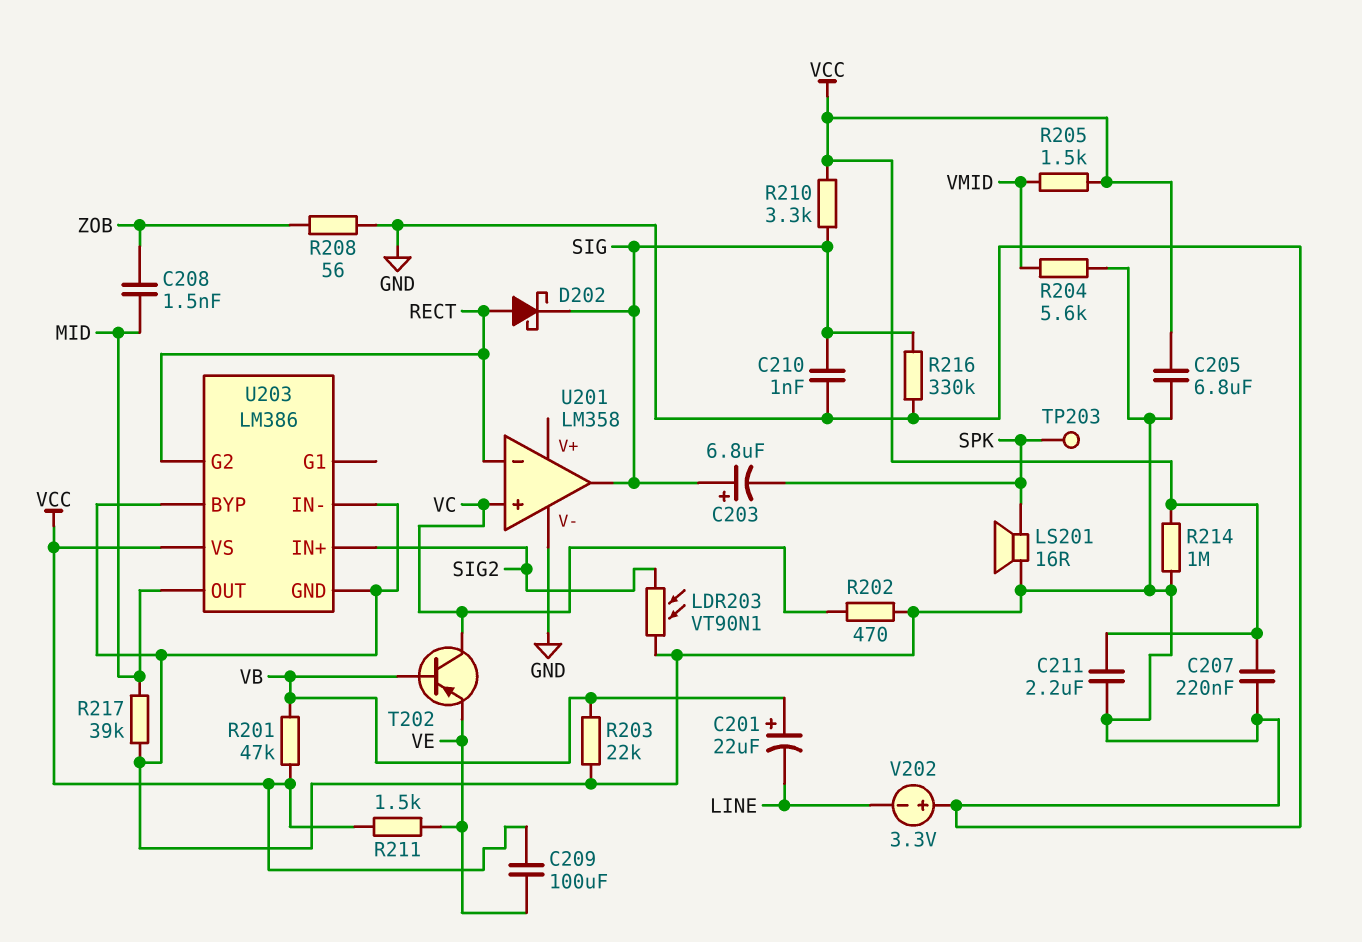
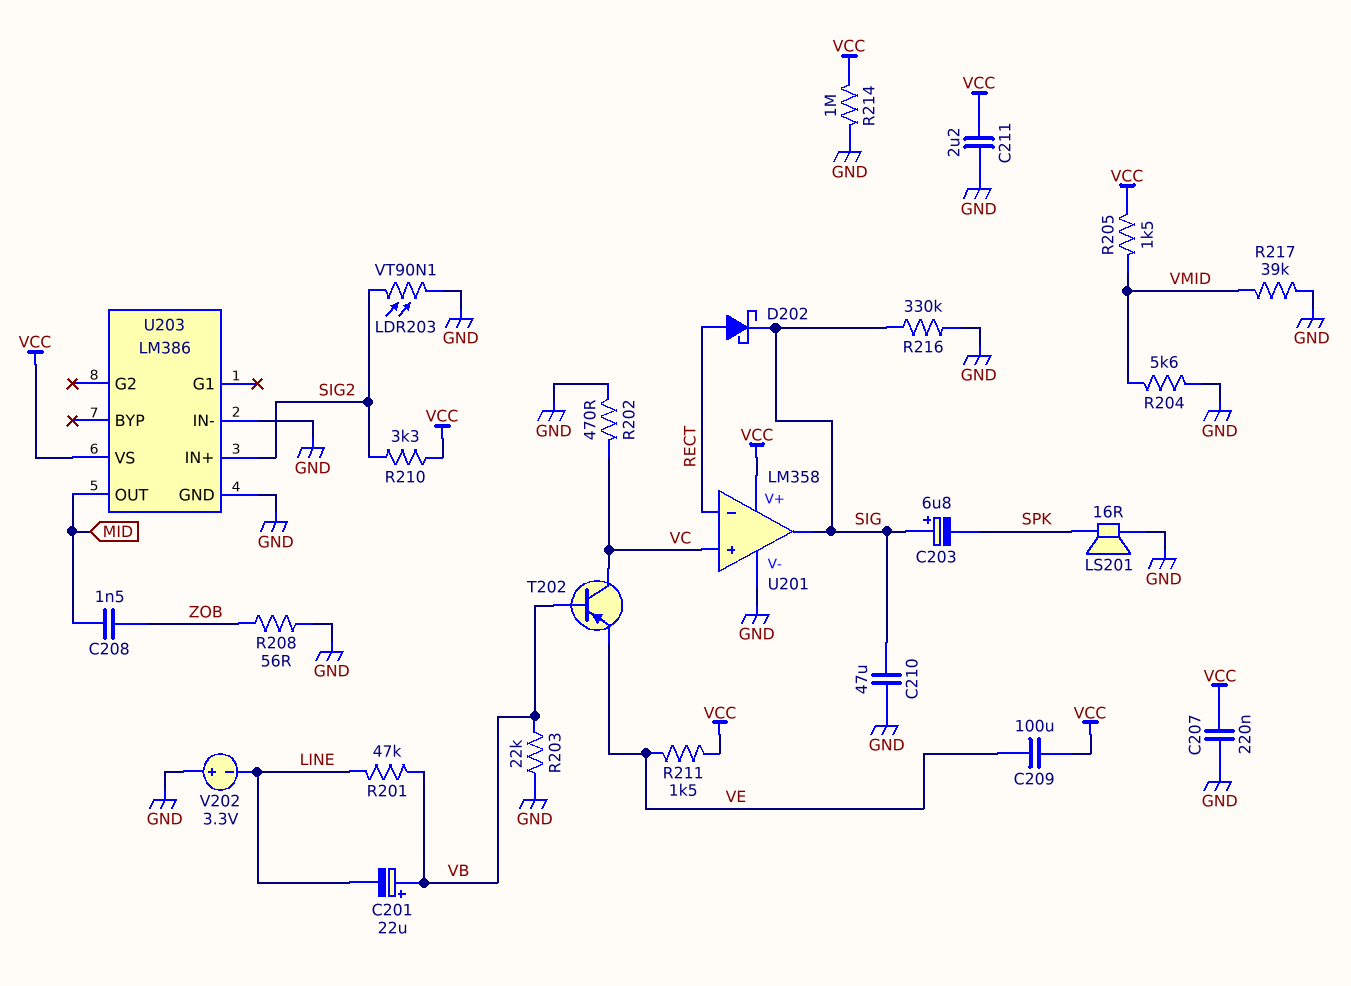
C205: 6.8uF (GND, VCC) -> none
C210: 1nF (GND, SIG) -> 47uF (GND, SIG)
R201: 47k (VB, VCC) -> 47k (LINE, VB)
R210: 3.3k (SIG, VCC) -> 3.3k (SIG2, VCC)
R217: 39k (GND, MID) -> 39k (GND, VMID)
TP203: test point (SPK) -> none
U201 pin V+: none -> VCC
U203 pin BYP: GND -> none
U203 pin G2: RECT -> none

